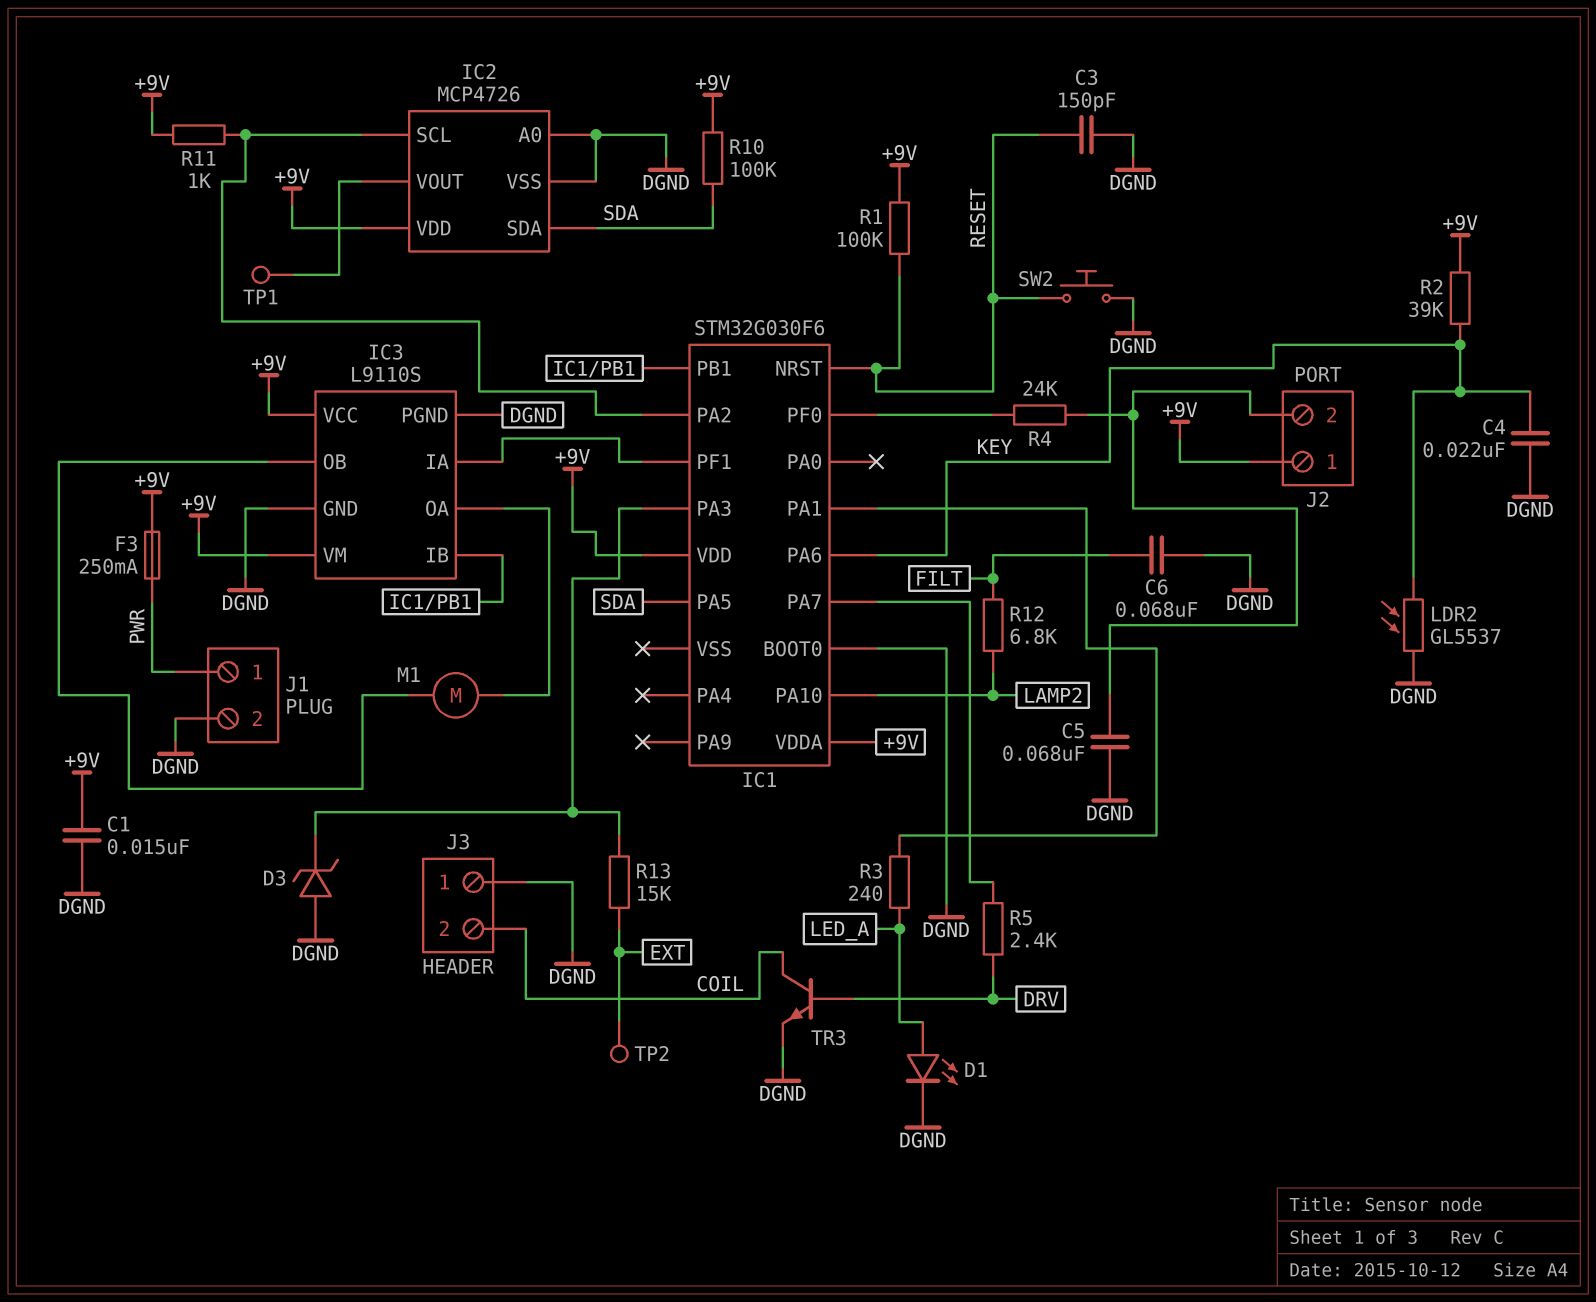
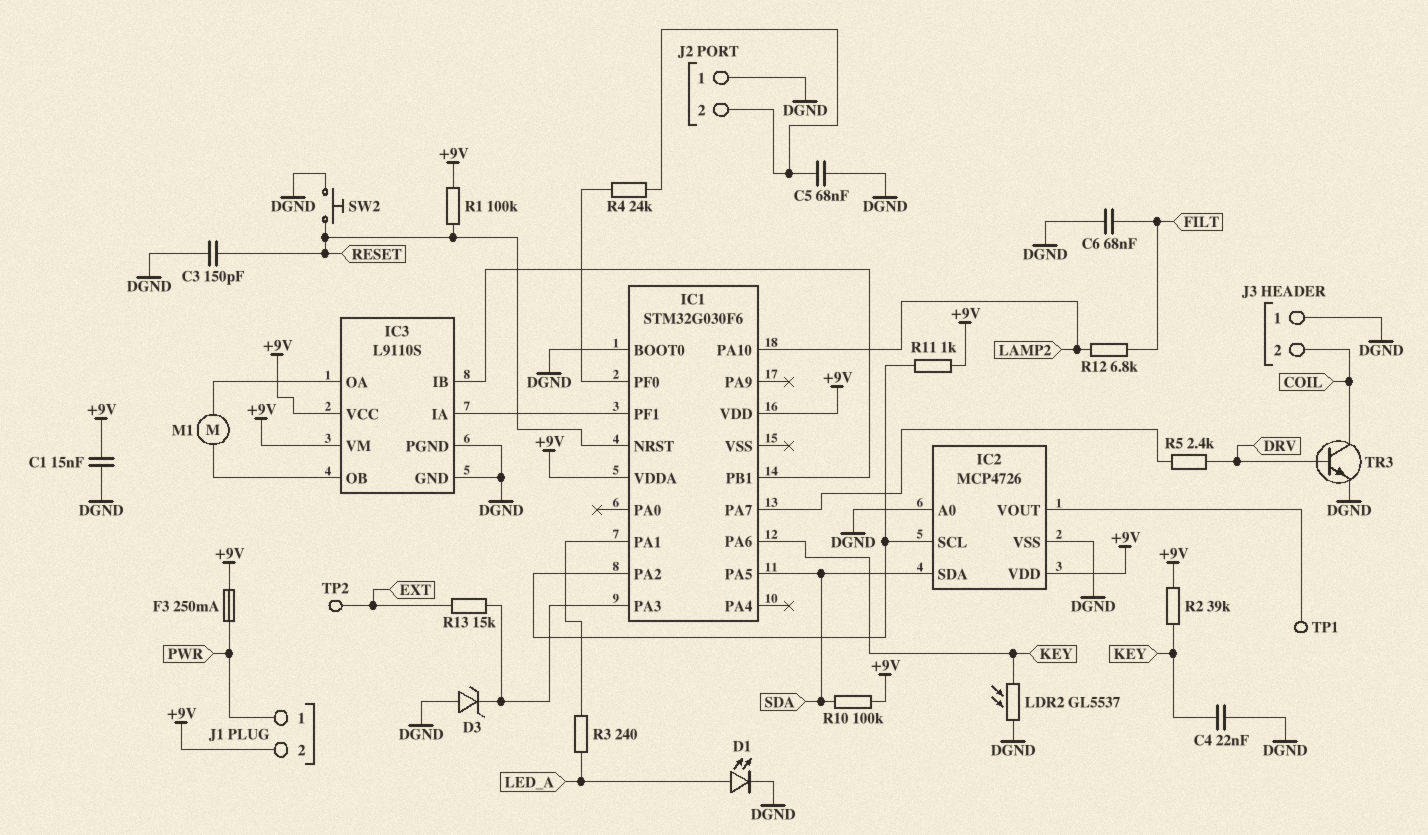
J1 pin 2: DGND -> +9V
J2 pin 1: +9V -> DGND

